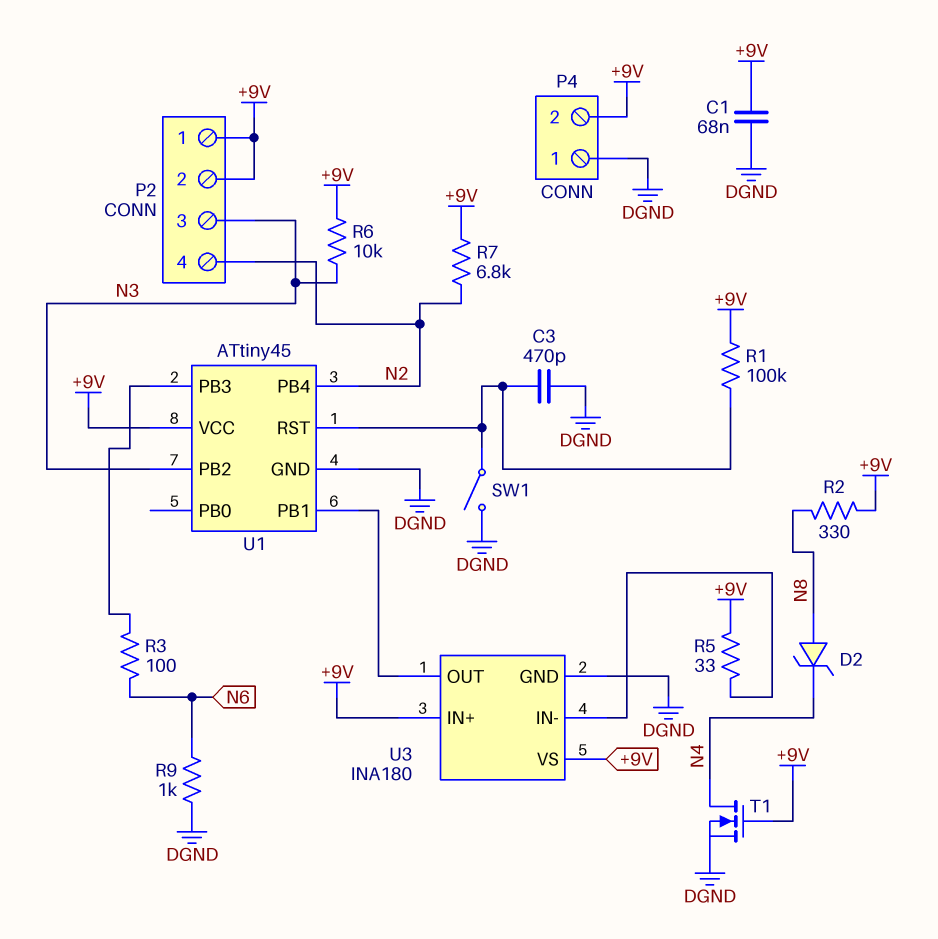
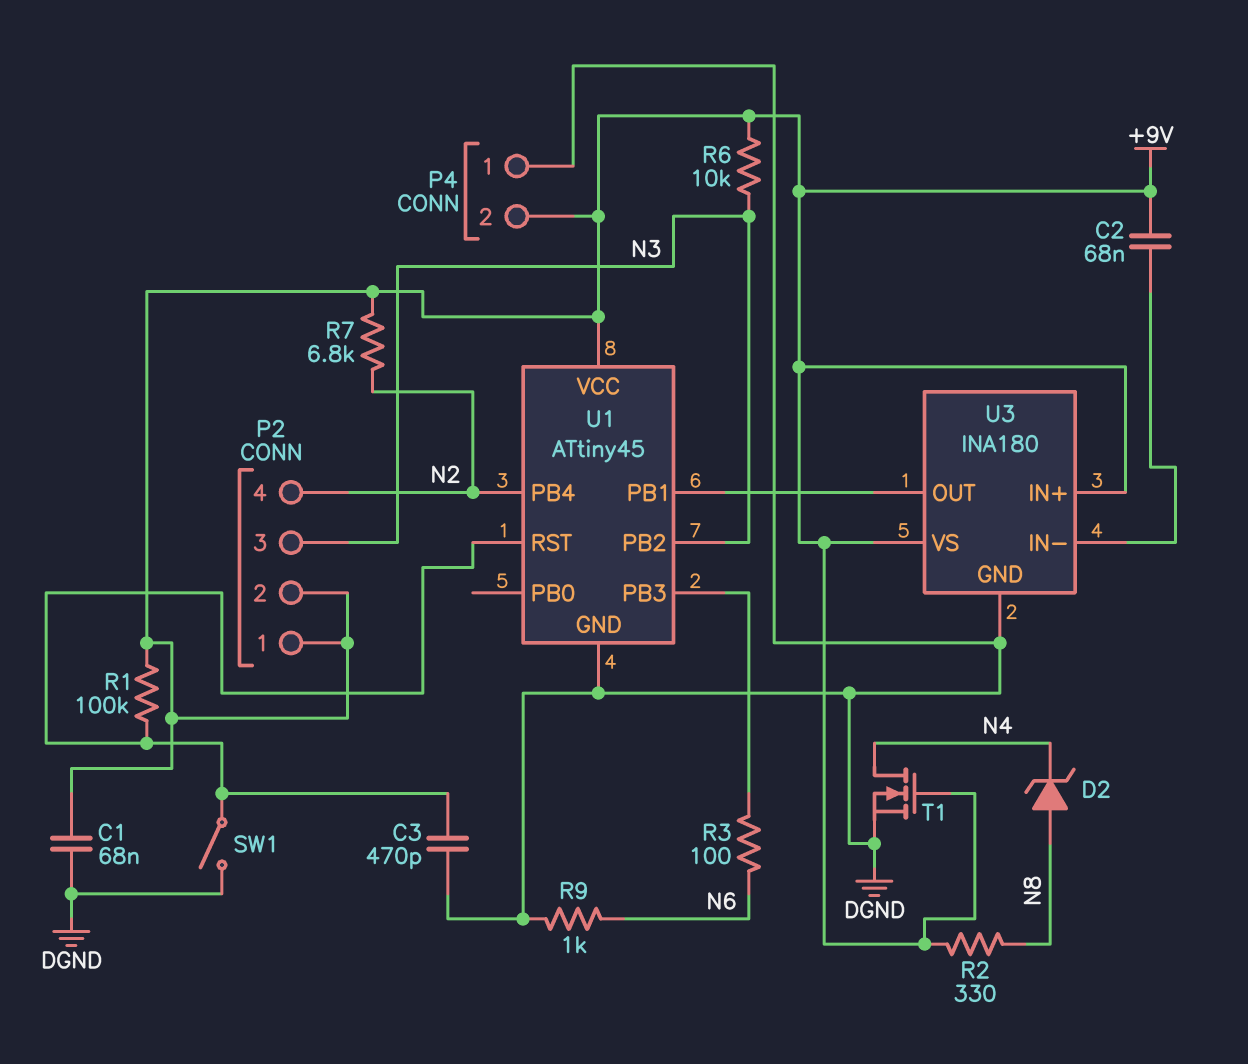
C2: none -> 68nF (+9V, U3/IN-)
R5: 33 (+9V, U3/IN-) -> none

